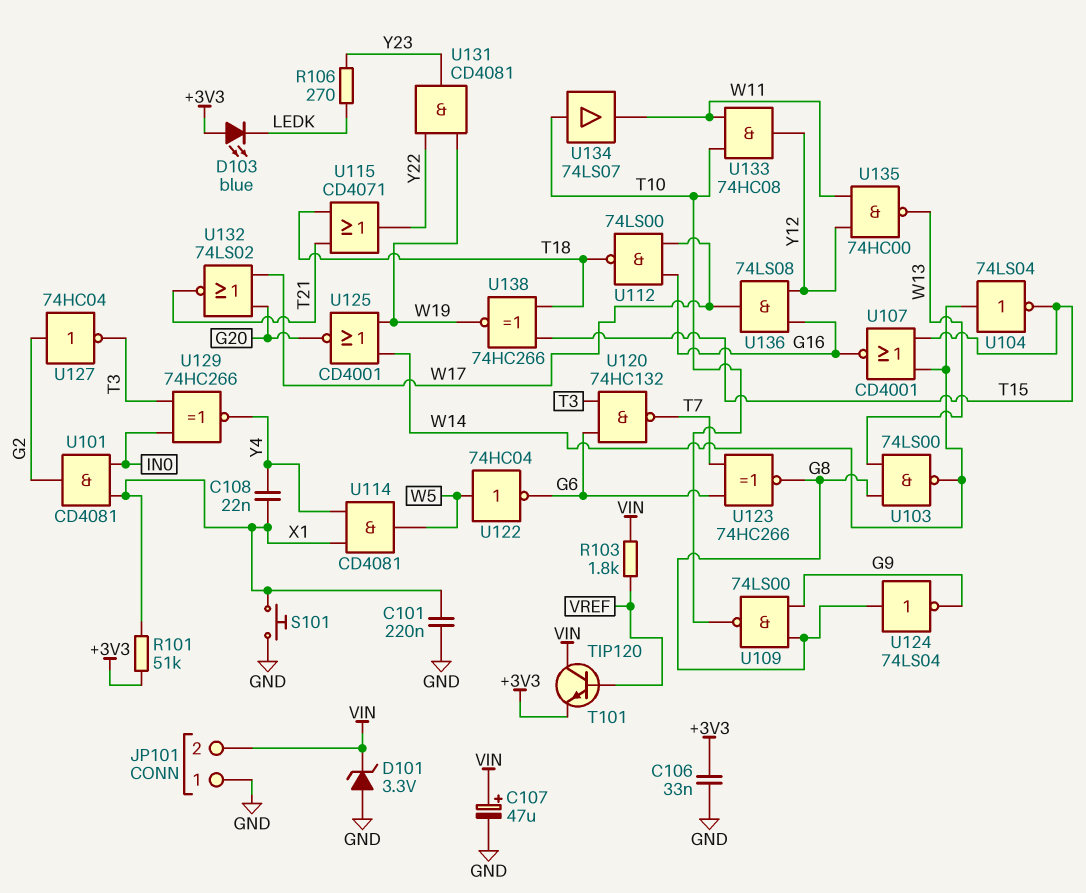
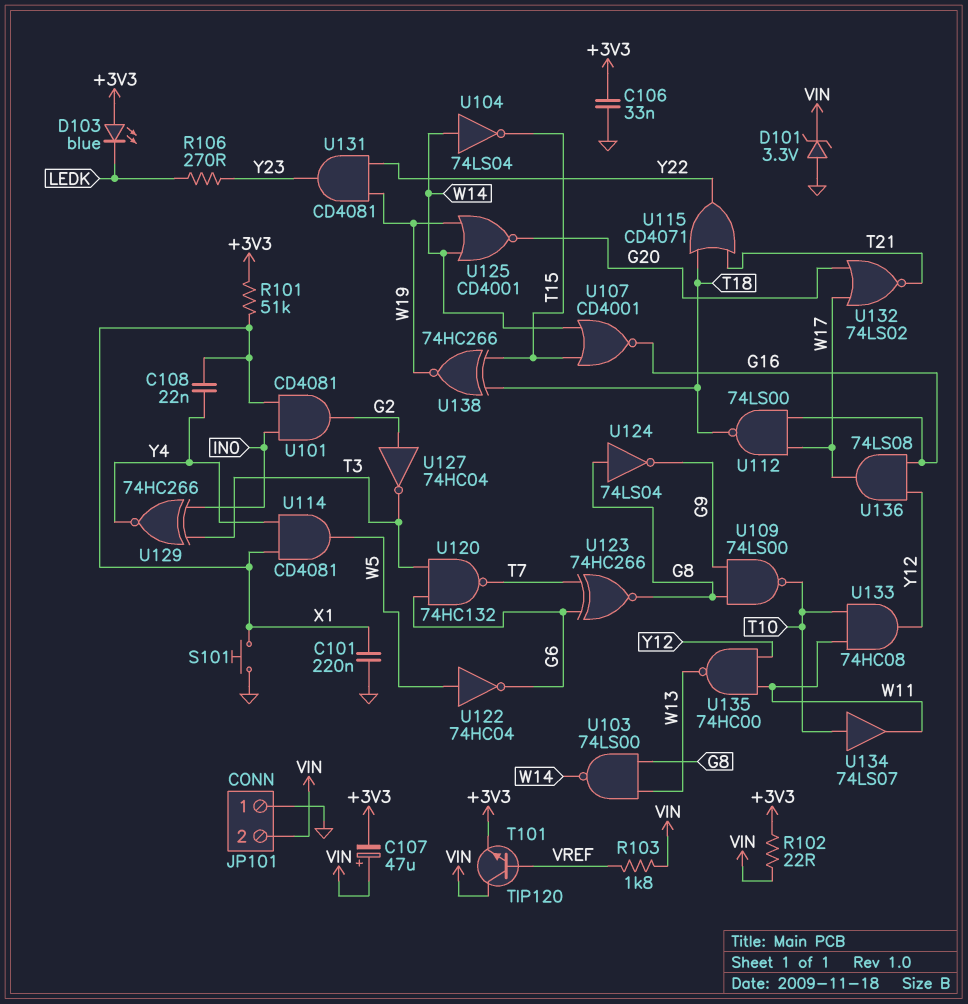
C107: 47uF (plus VIN, minus GND) -> 47uF (plus VIN, minus +3V3)
R102: none -> 22 (+3V3, VIN)

